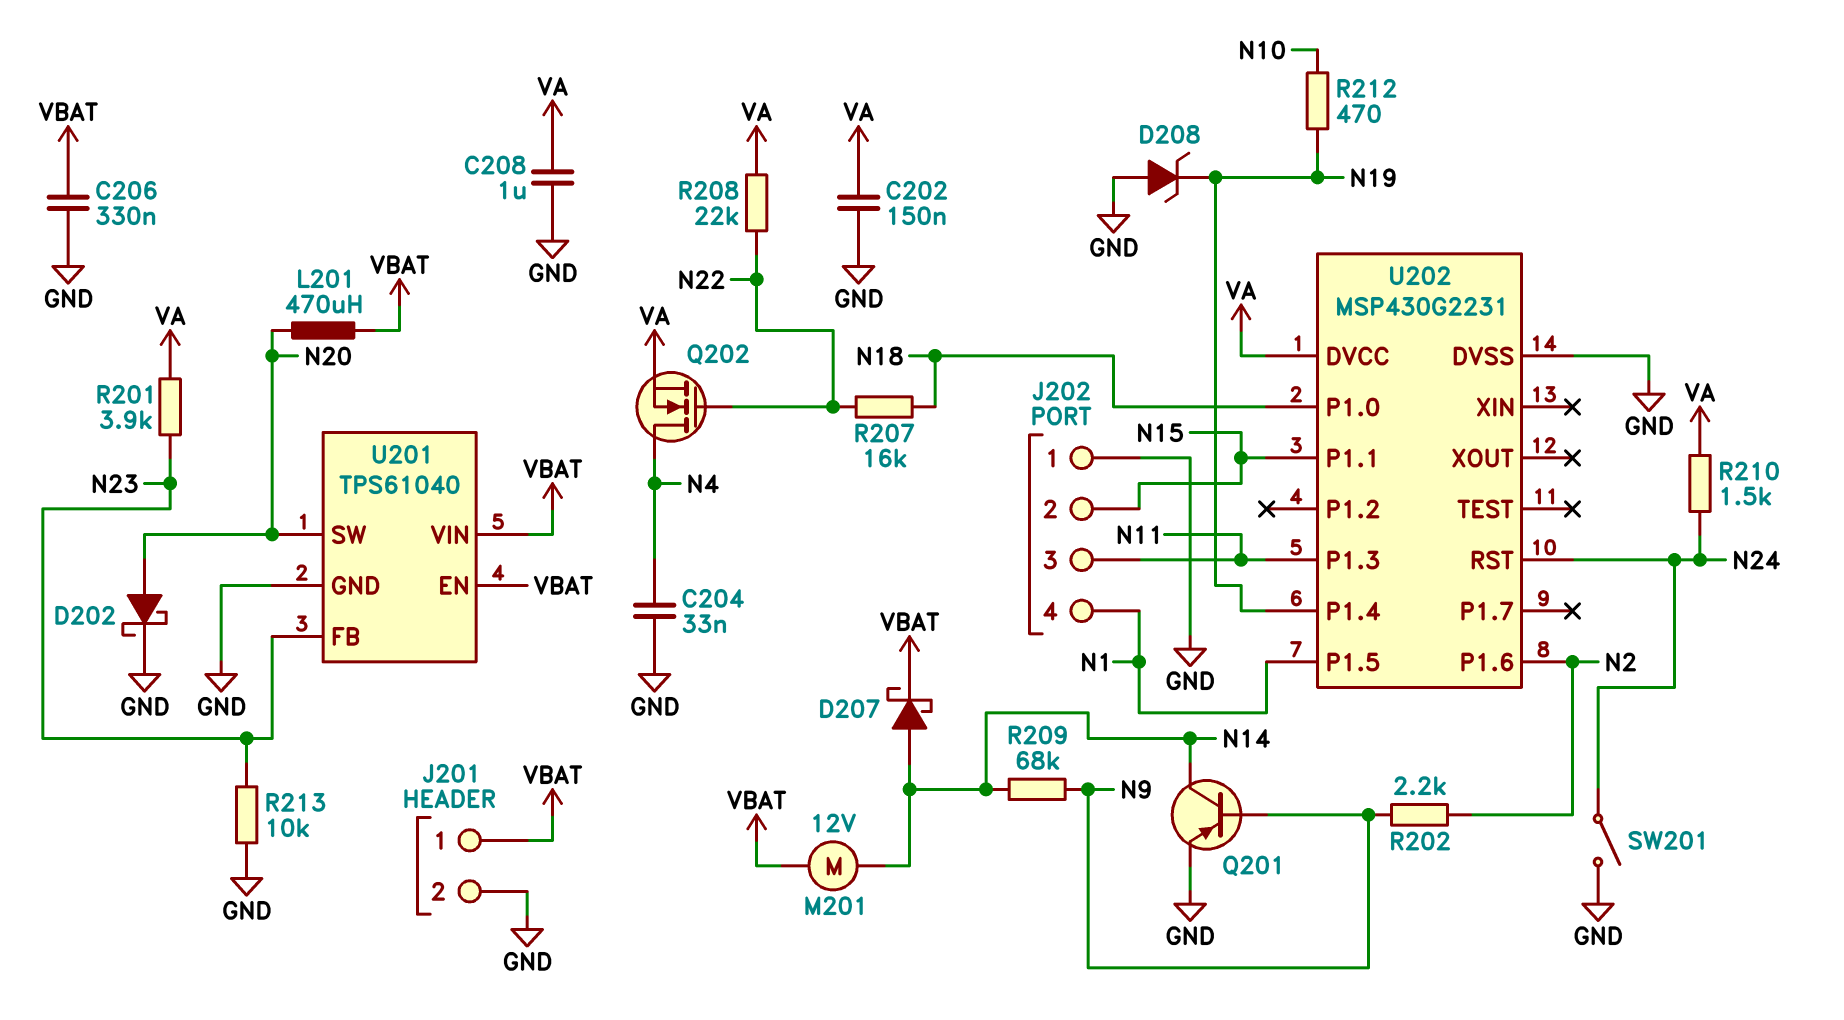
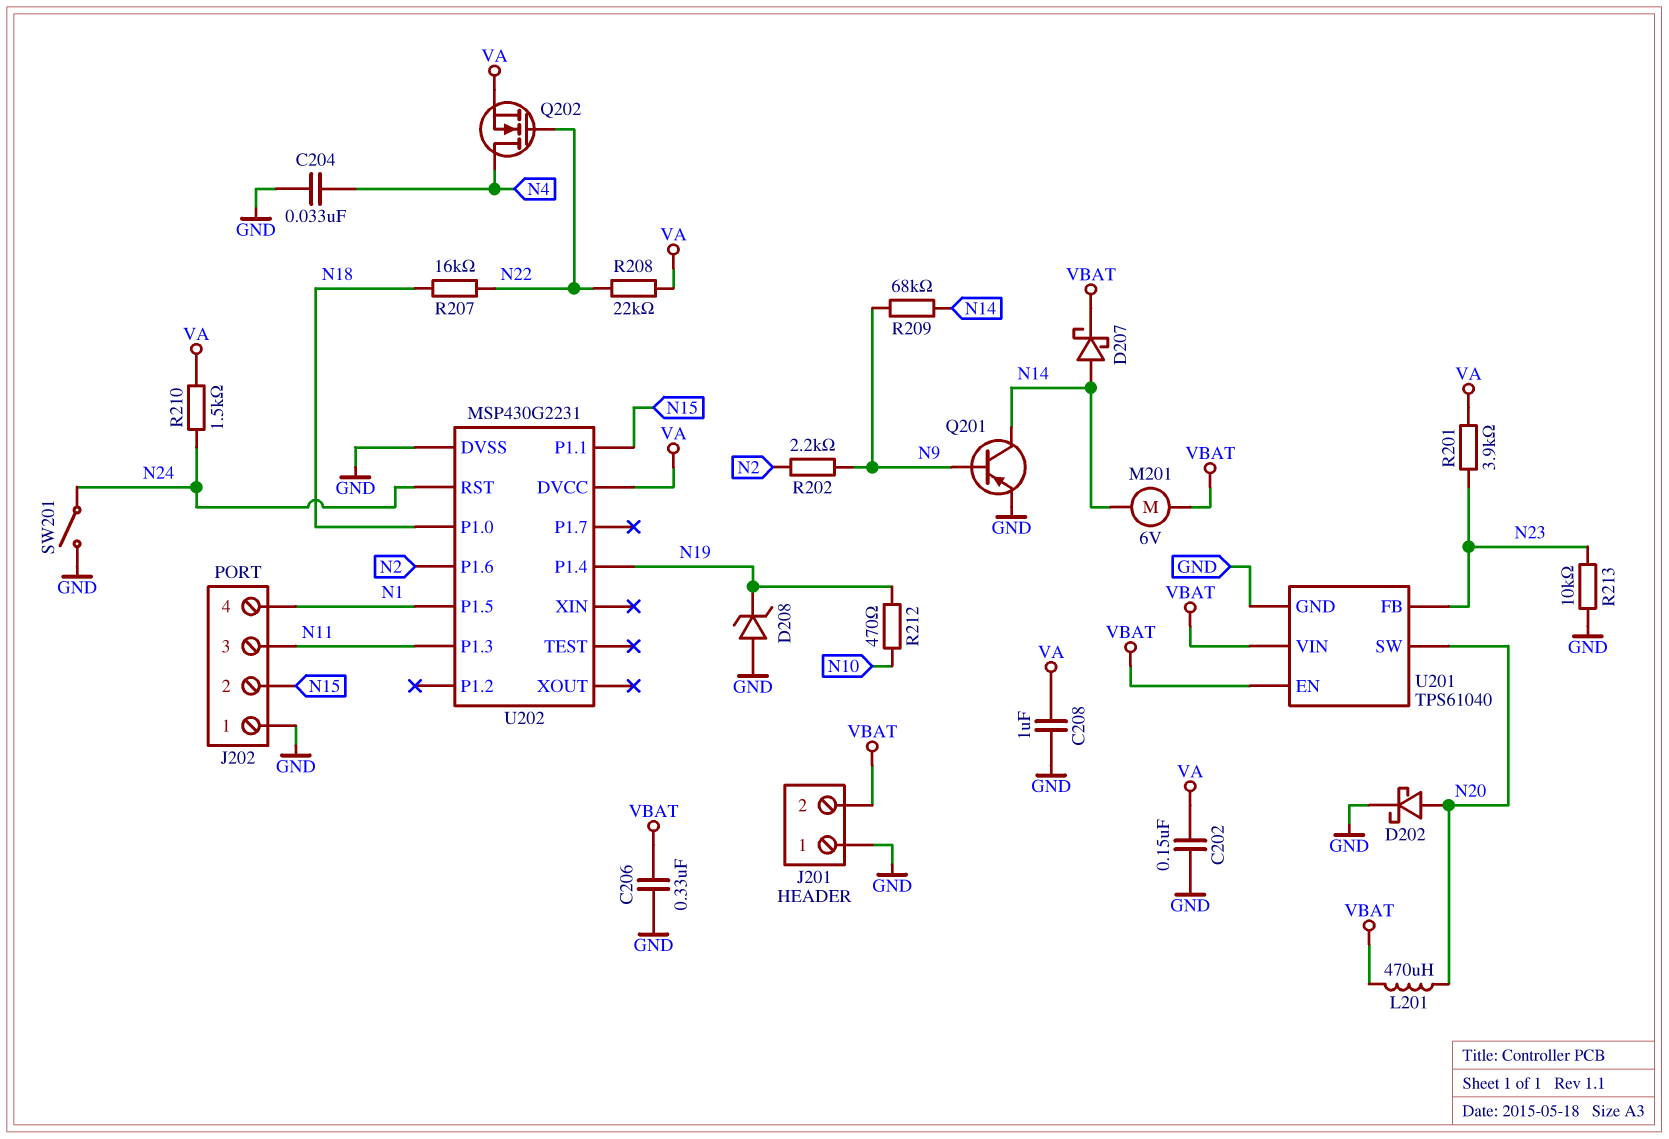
J201 pin 1: VBAT -> GND
J201 pin 2: GND -> VBAT
M201: motor 12V (N14, VBAT) -> motor 6V (N14, VBAT)

